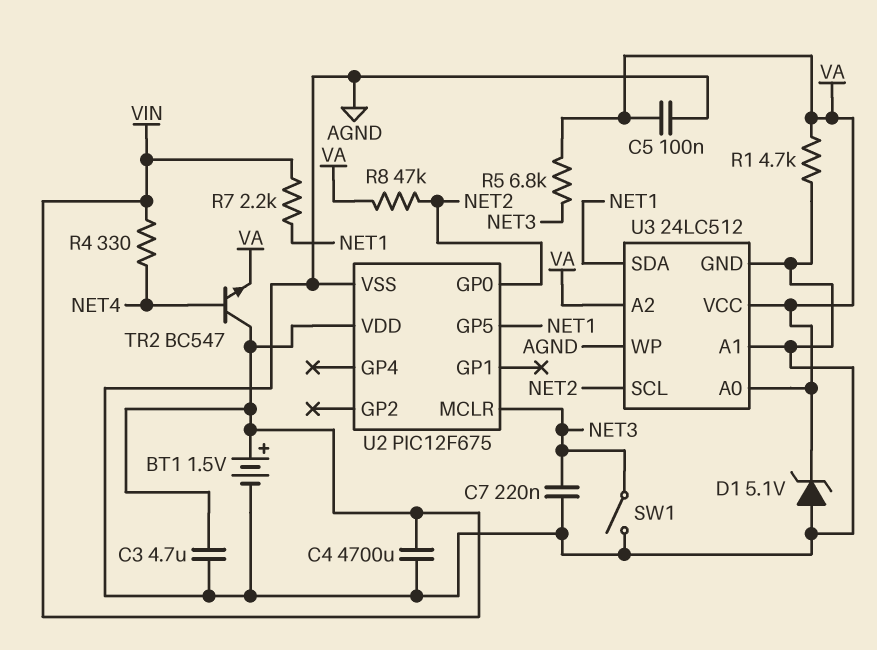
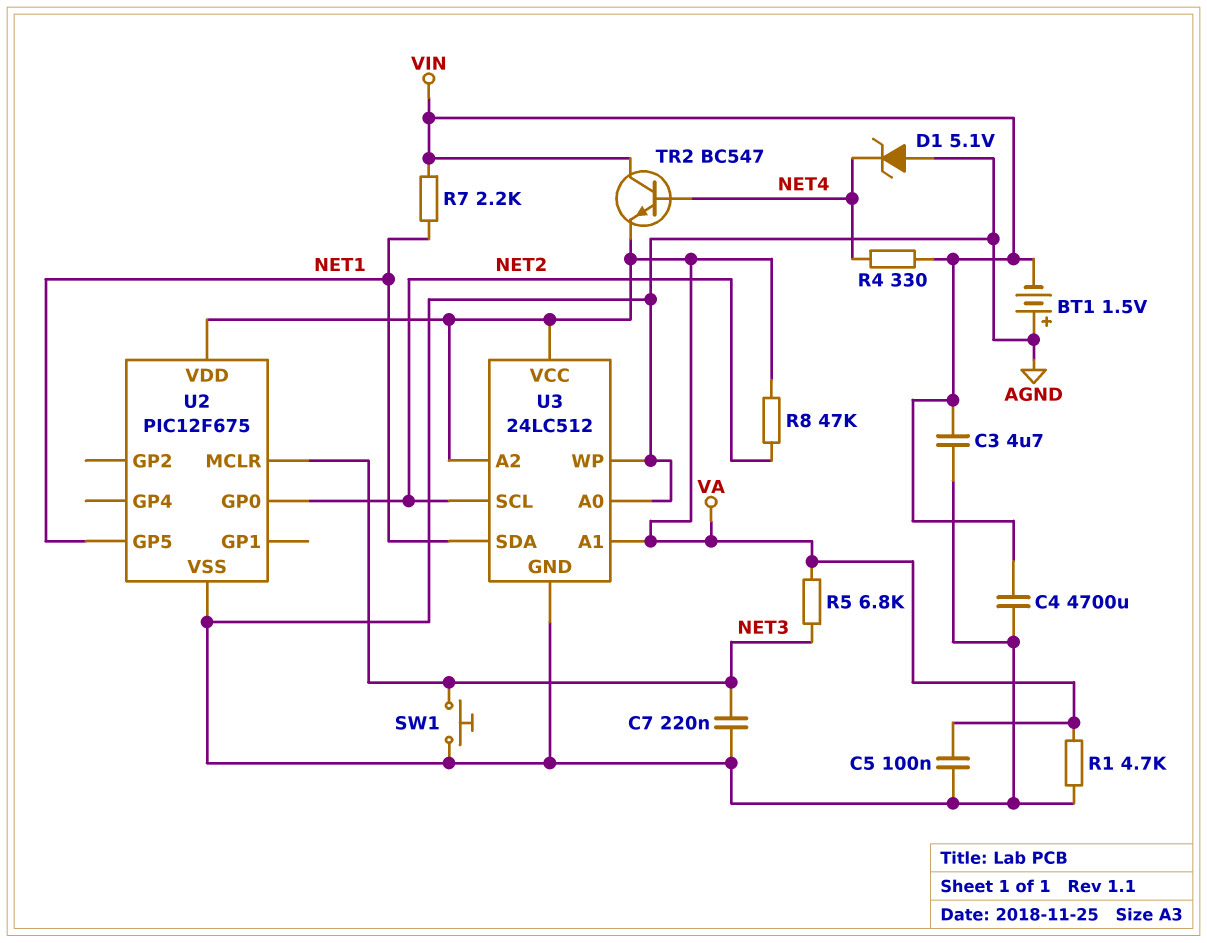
BT1: 1.5V (plus VIN, minus AGND) -> 1.5V (plus AGND, minus VIN)
D1: zener 5.1V (A AGND, K VA) -> zener 5.1V (A AGND, K NET4)
SW1: switch (AGND, NET3) -> button (AGND, NET3)
U2 pin VDD: VIN -> VA
U3 pin A0: VA -> AGND
U3 pin A1: AGND -> VA

